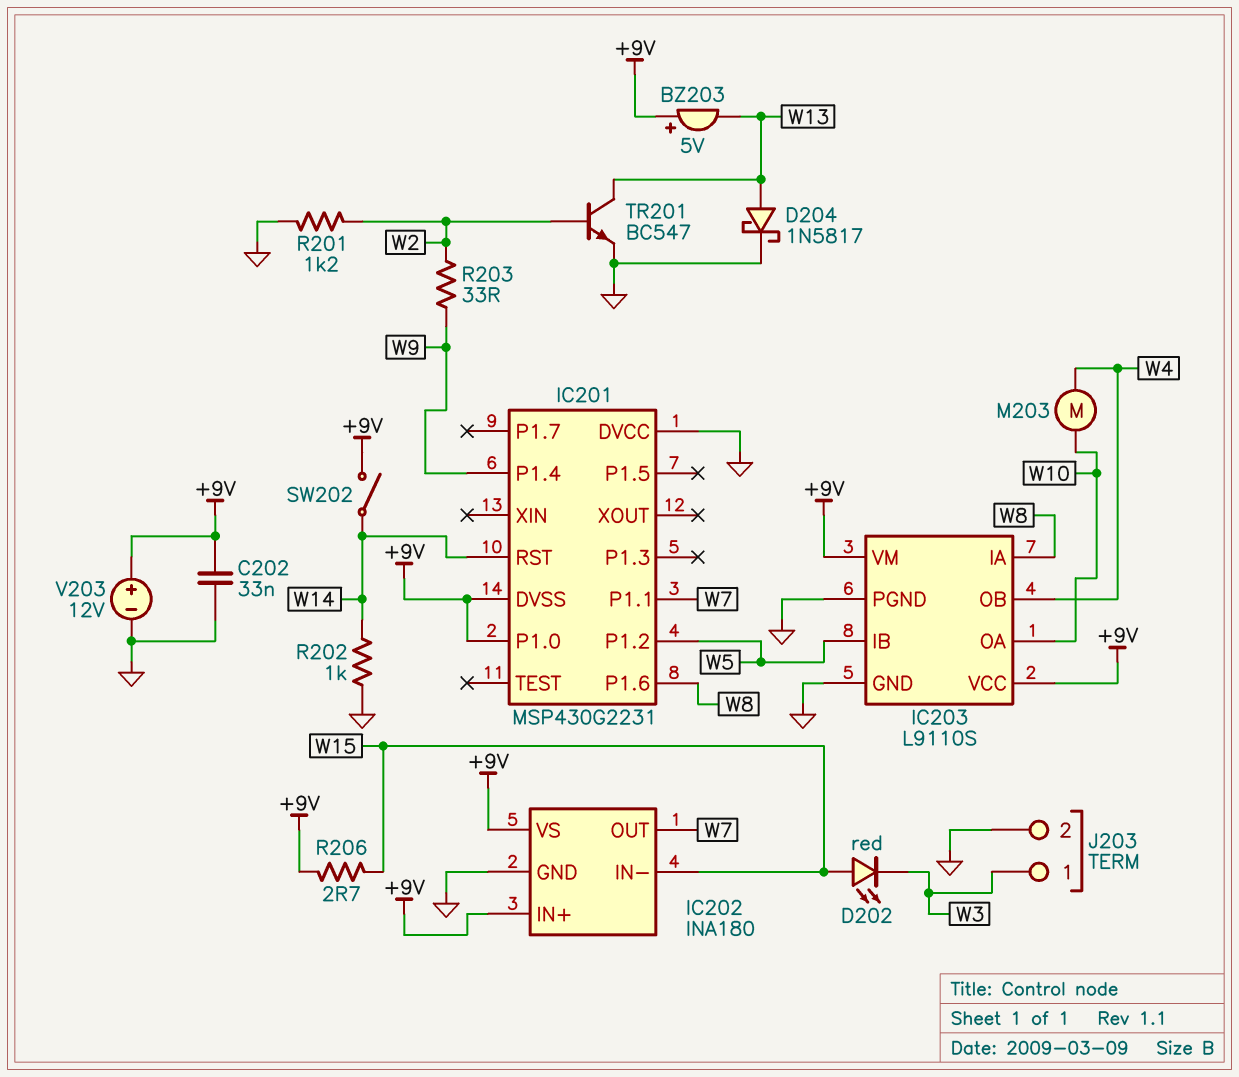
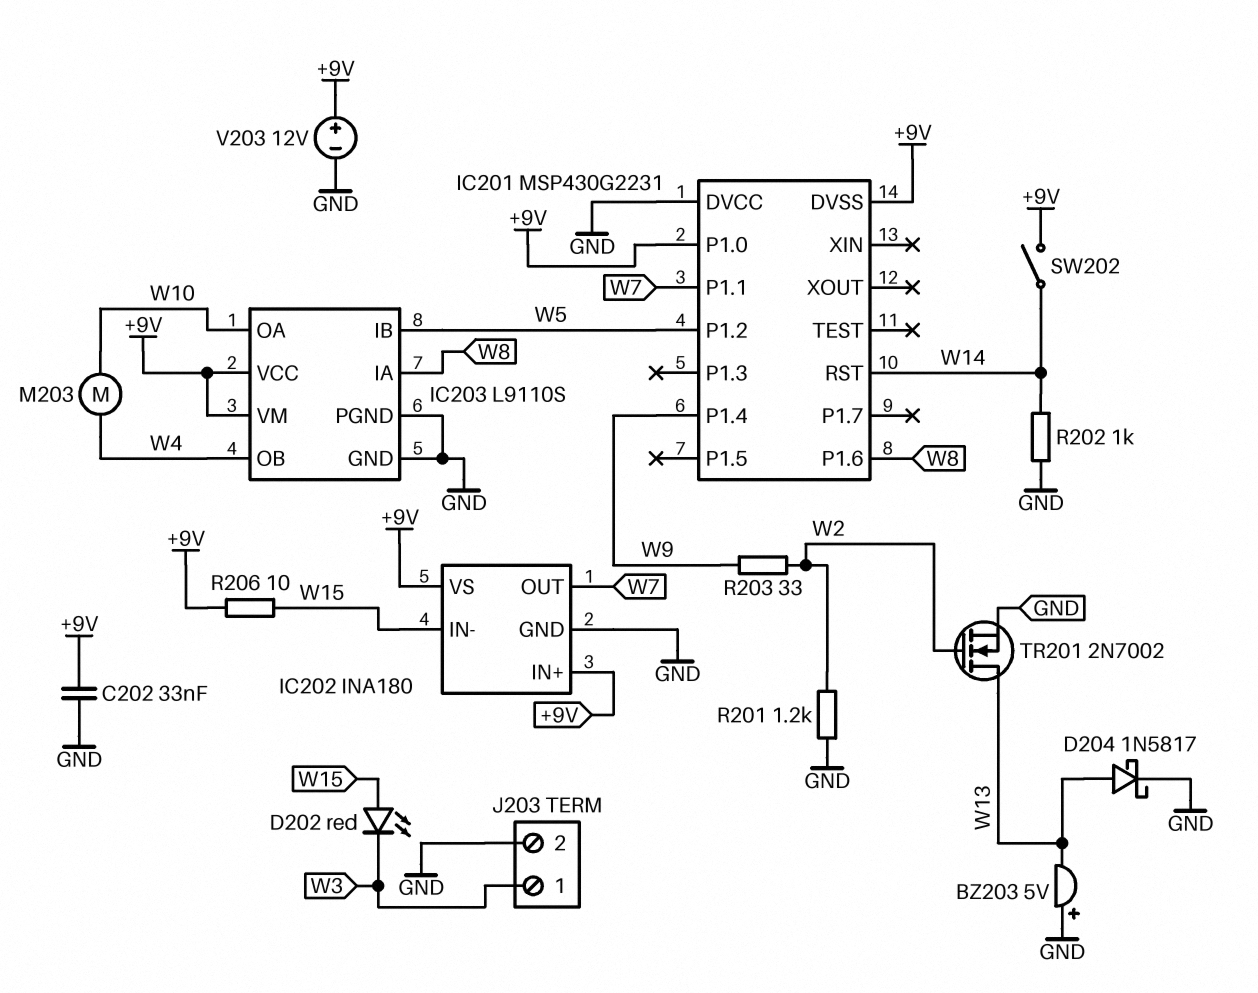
BZ203: buzzer 5V (plus +9V, minus W13) -> buzzer 5V (plus GND, minus W13)
R206: 2.7 (+9V, W15) -> 10 (+9V, W15)
TR201: NPN BC547 (B W2, C W13, E GND) -> NMOS 2N7002 (G W2, D W13, S GND)

